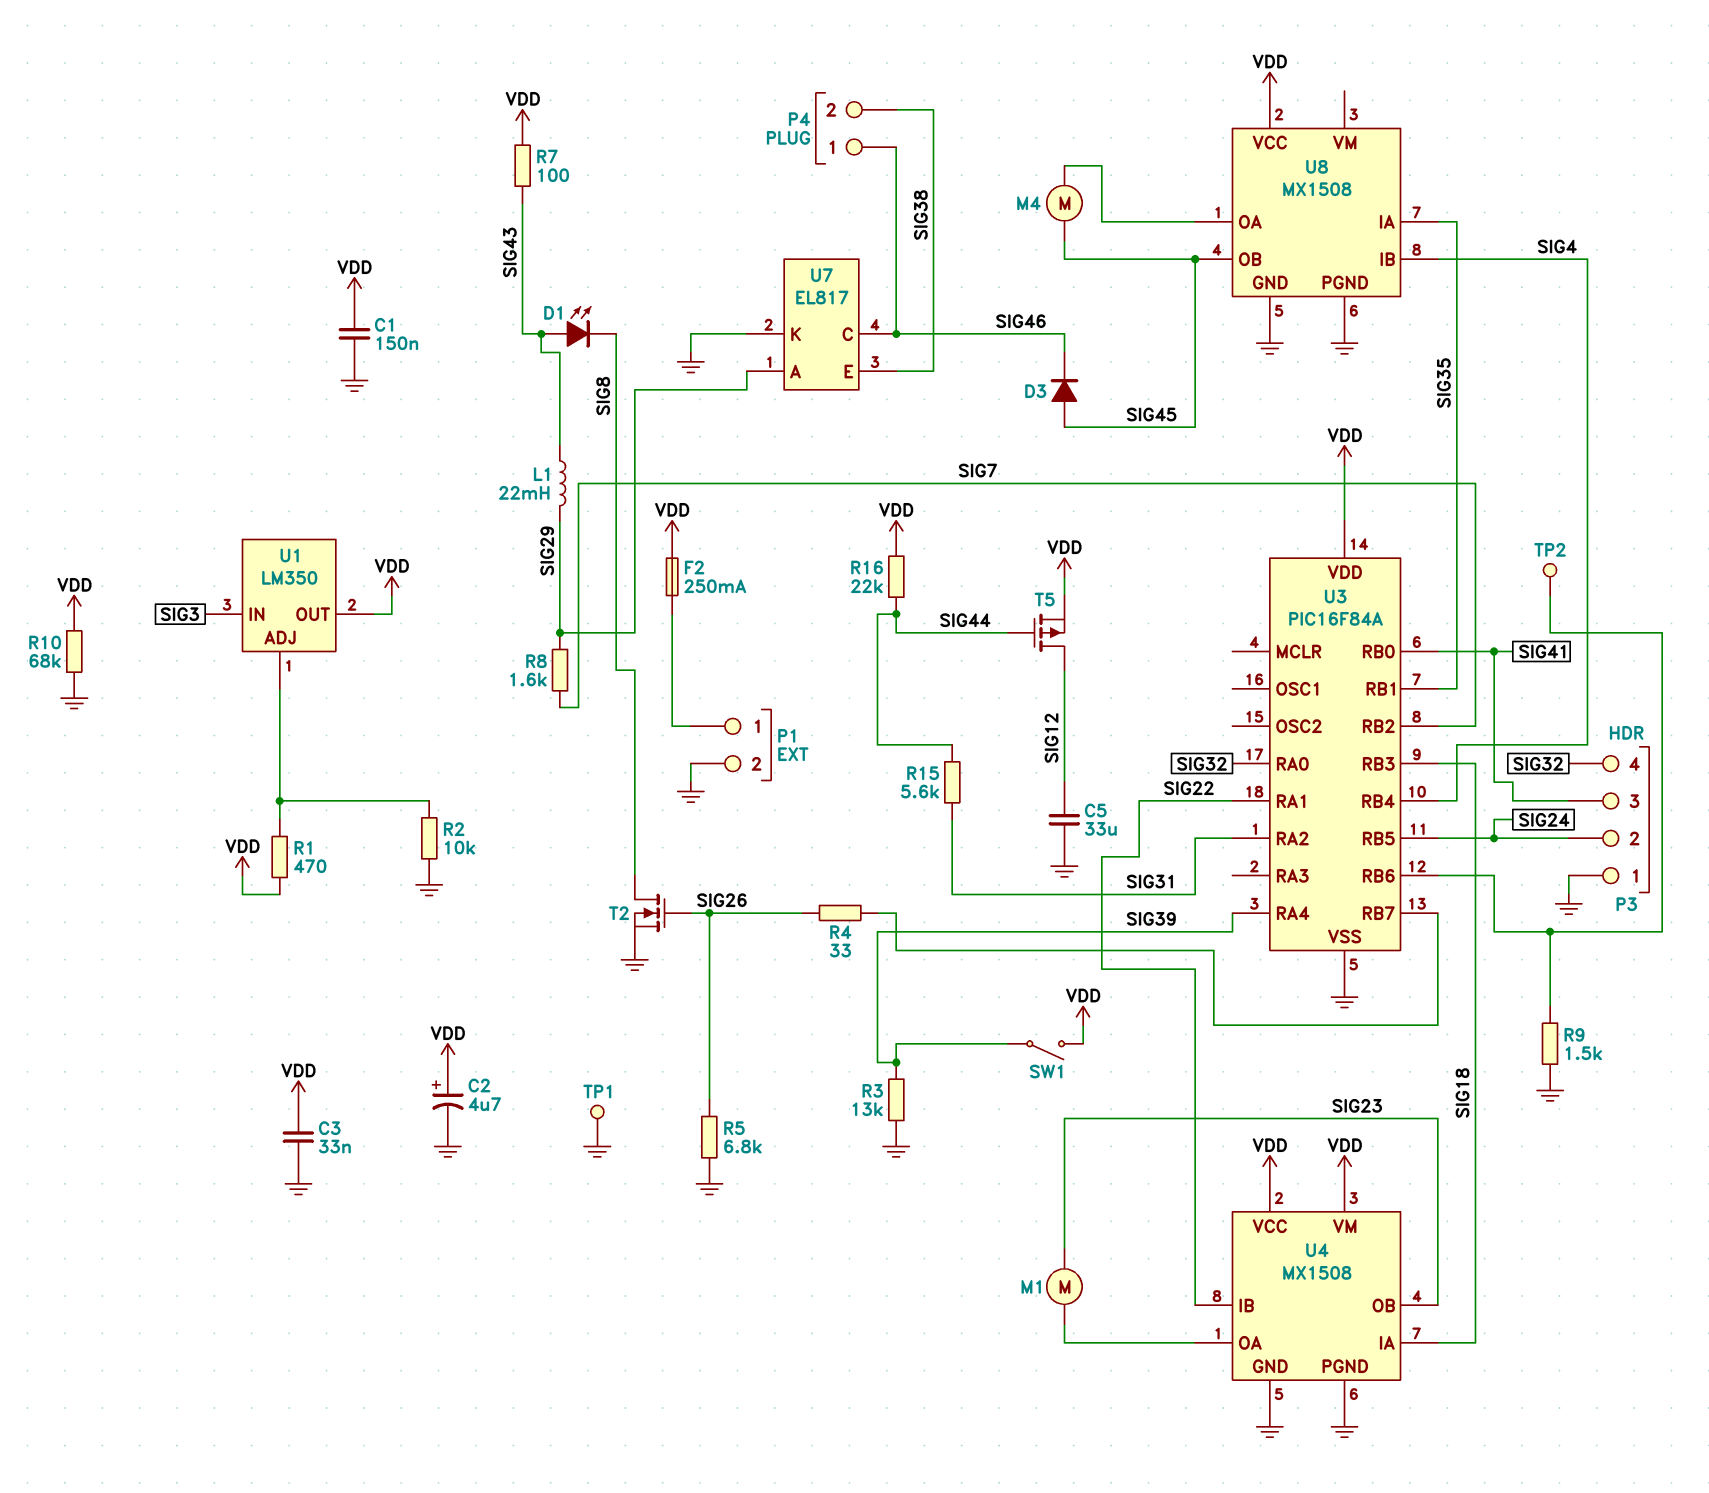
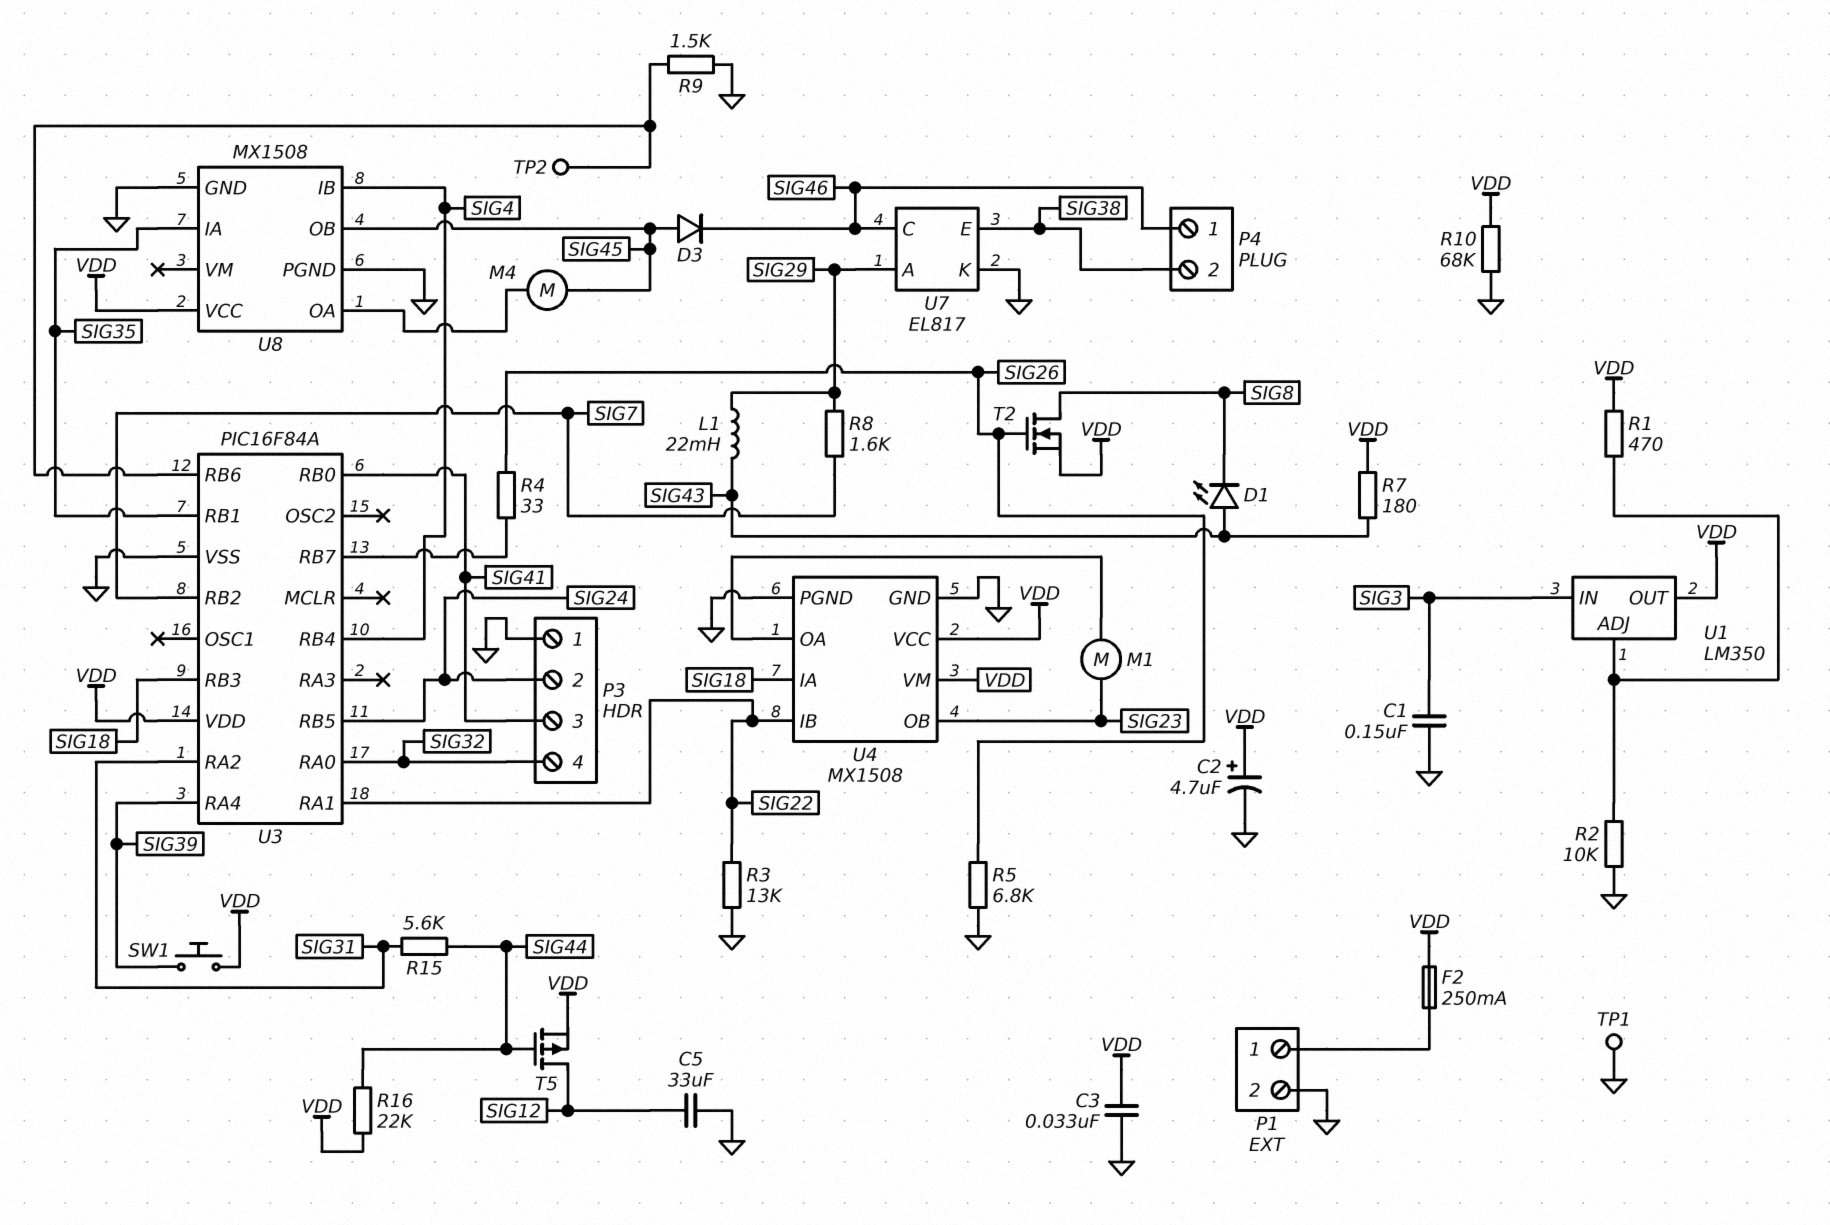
C1: 150nF (GND, VDD) -> 150nF (GND, SIG3)
R3: 13k (GND, SIG39) -> 13k (GND, SIG22)
R7: 100 (SIG43, VDD) -> 180 (SIG43, VDD)
SW1: switch (SIG39, VDD) -> button (SIG39, VDD)
T2: NMOS (G SIG26, D SIG8, S GND) -> NMOS (G SIG26, D SIG8, S VDD)

